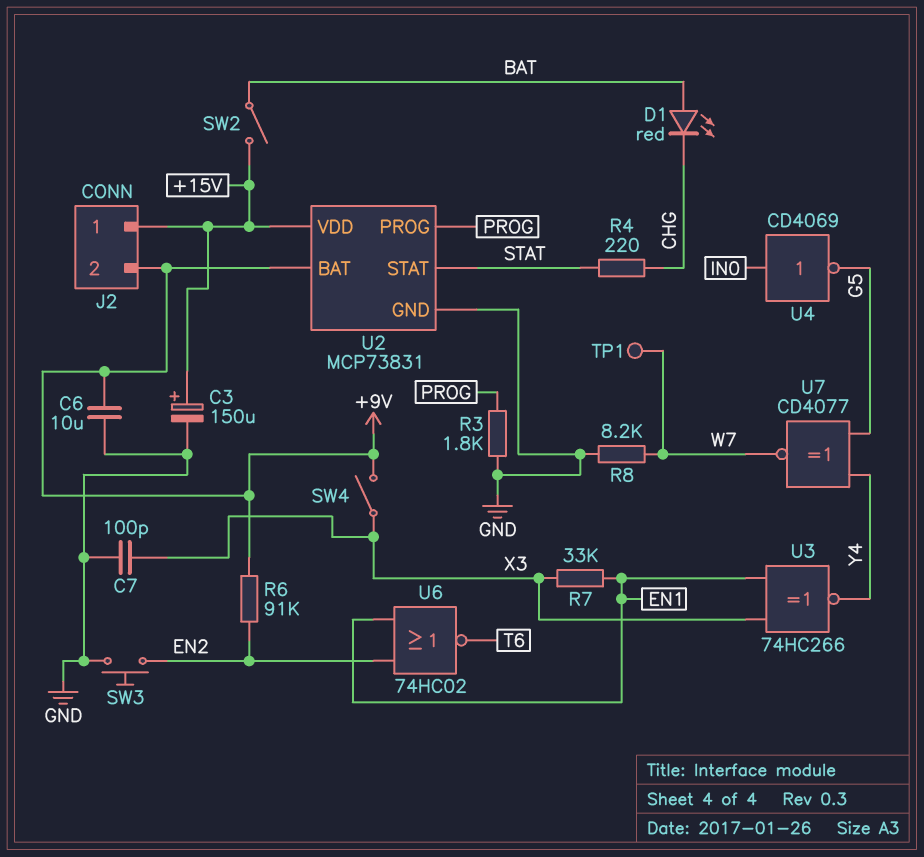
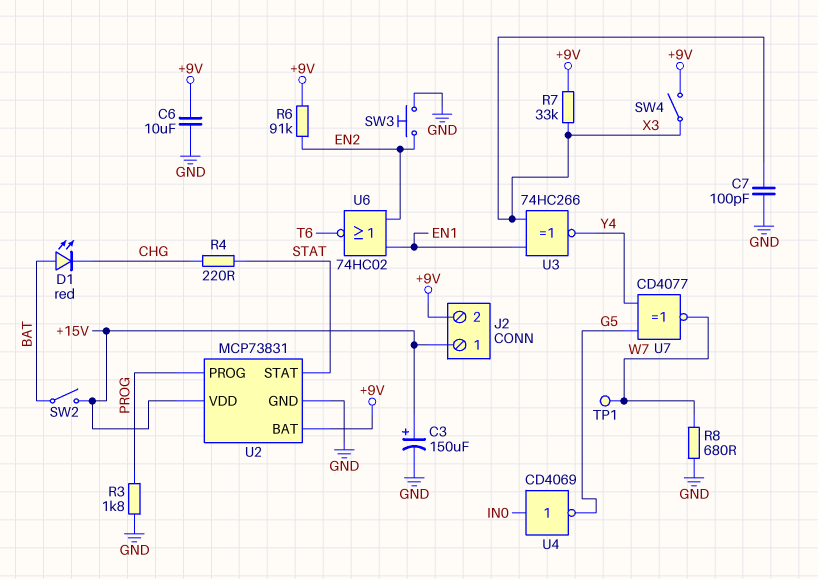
R7: 33k (EN1, X3) -> 33k (+9V, X3)
R8: 8.2k (GND, W7) -> 680 (GND, W7)

